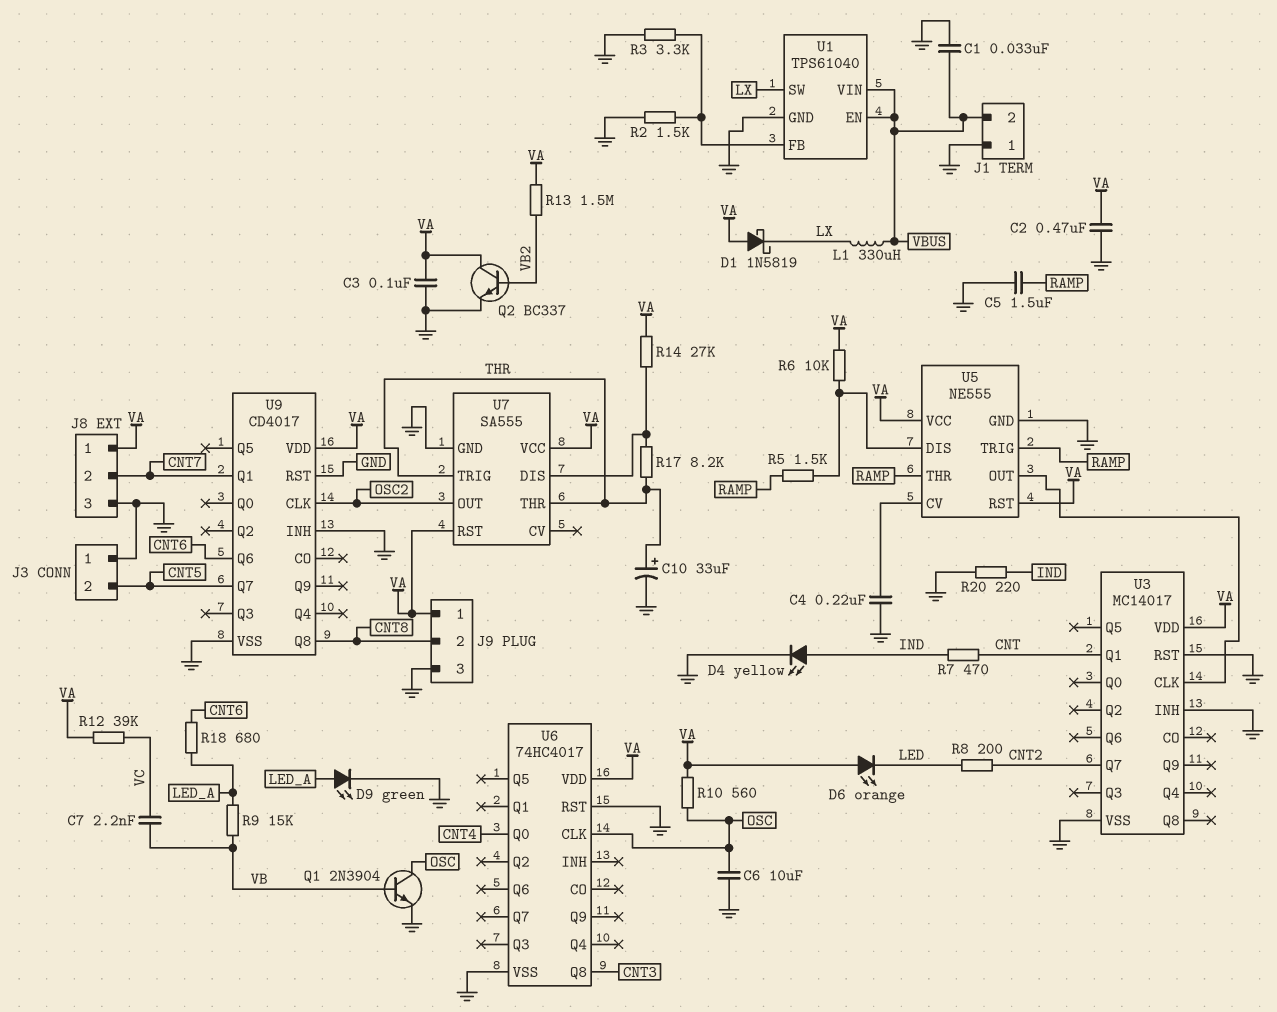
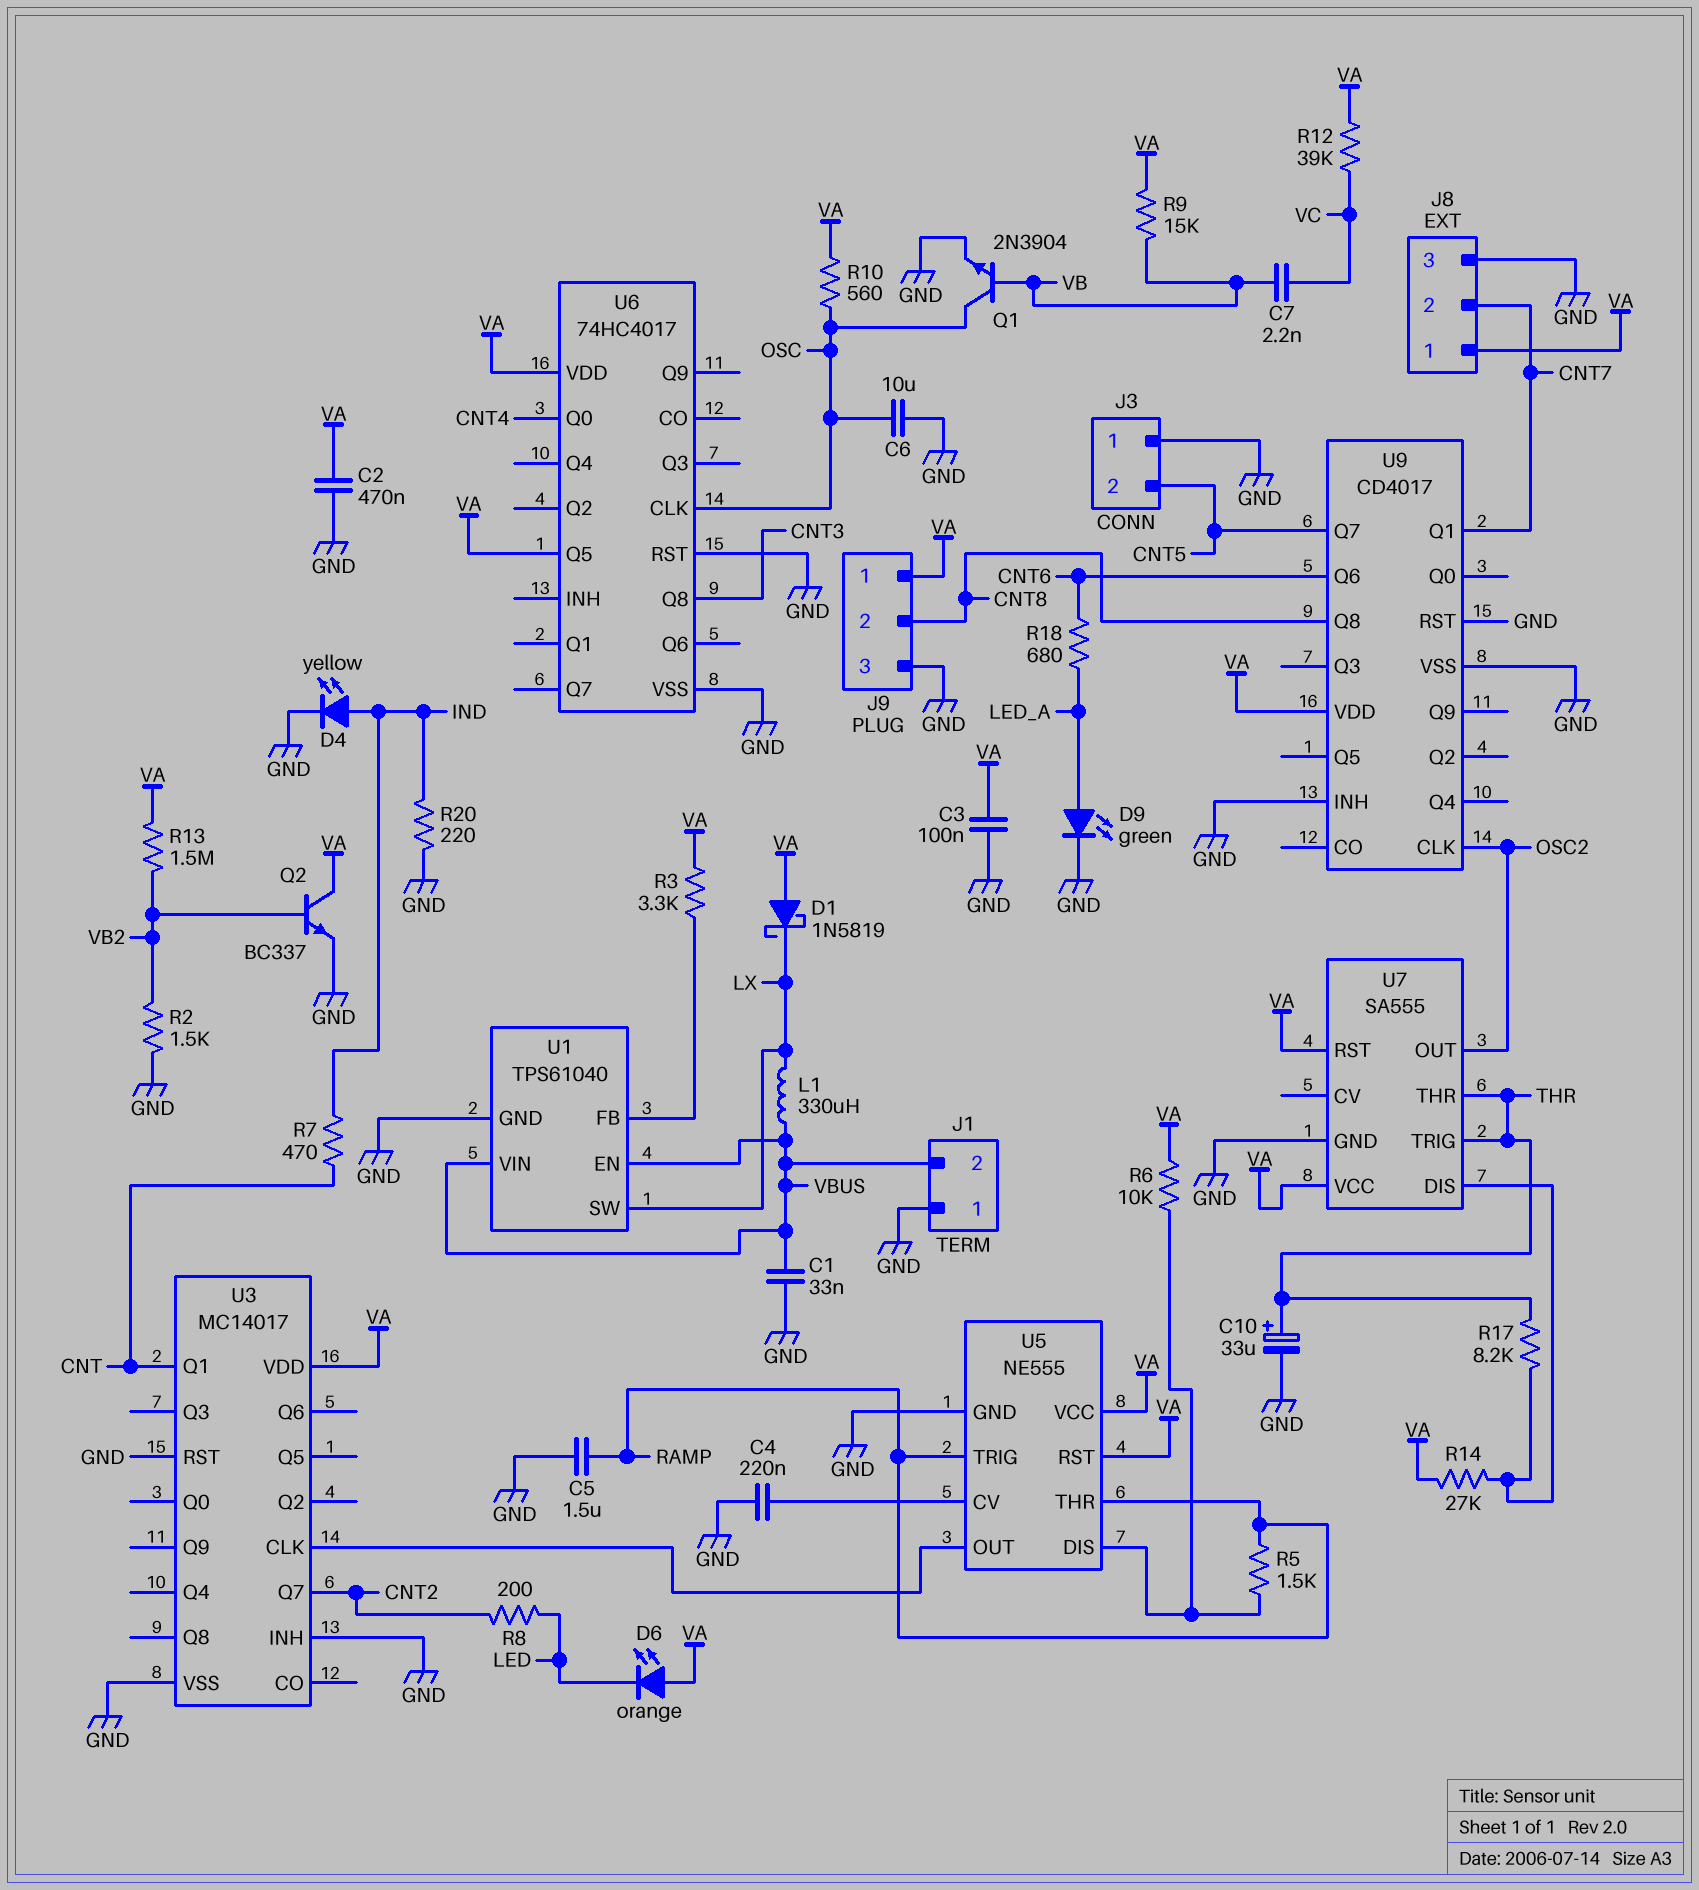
R2: 1.5k (GND, U1/FB) -> 1.5k (GND, VB2)
R3: 3.3k (GND, U1/FB) -> 3.3k (U1/FB, VA)
R9: 15k (LED_A, VB) -> 15k (VA, VB)
U6 pin Q5: none -> VA

